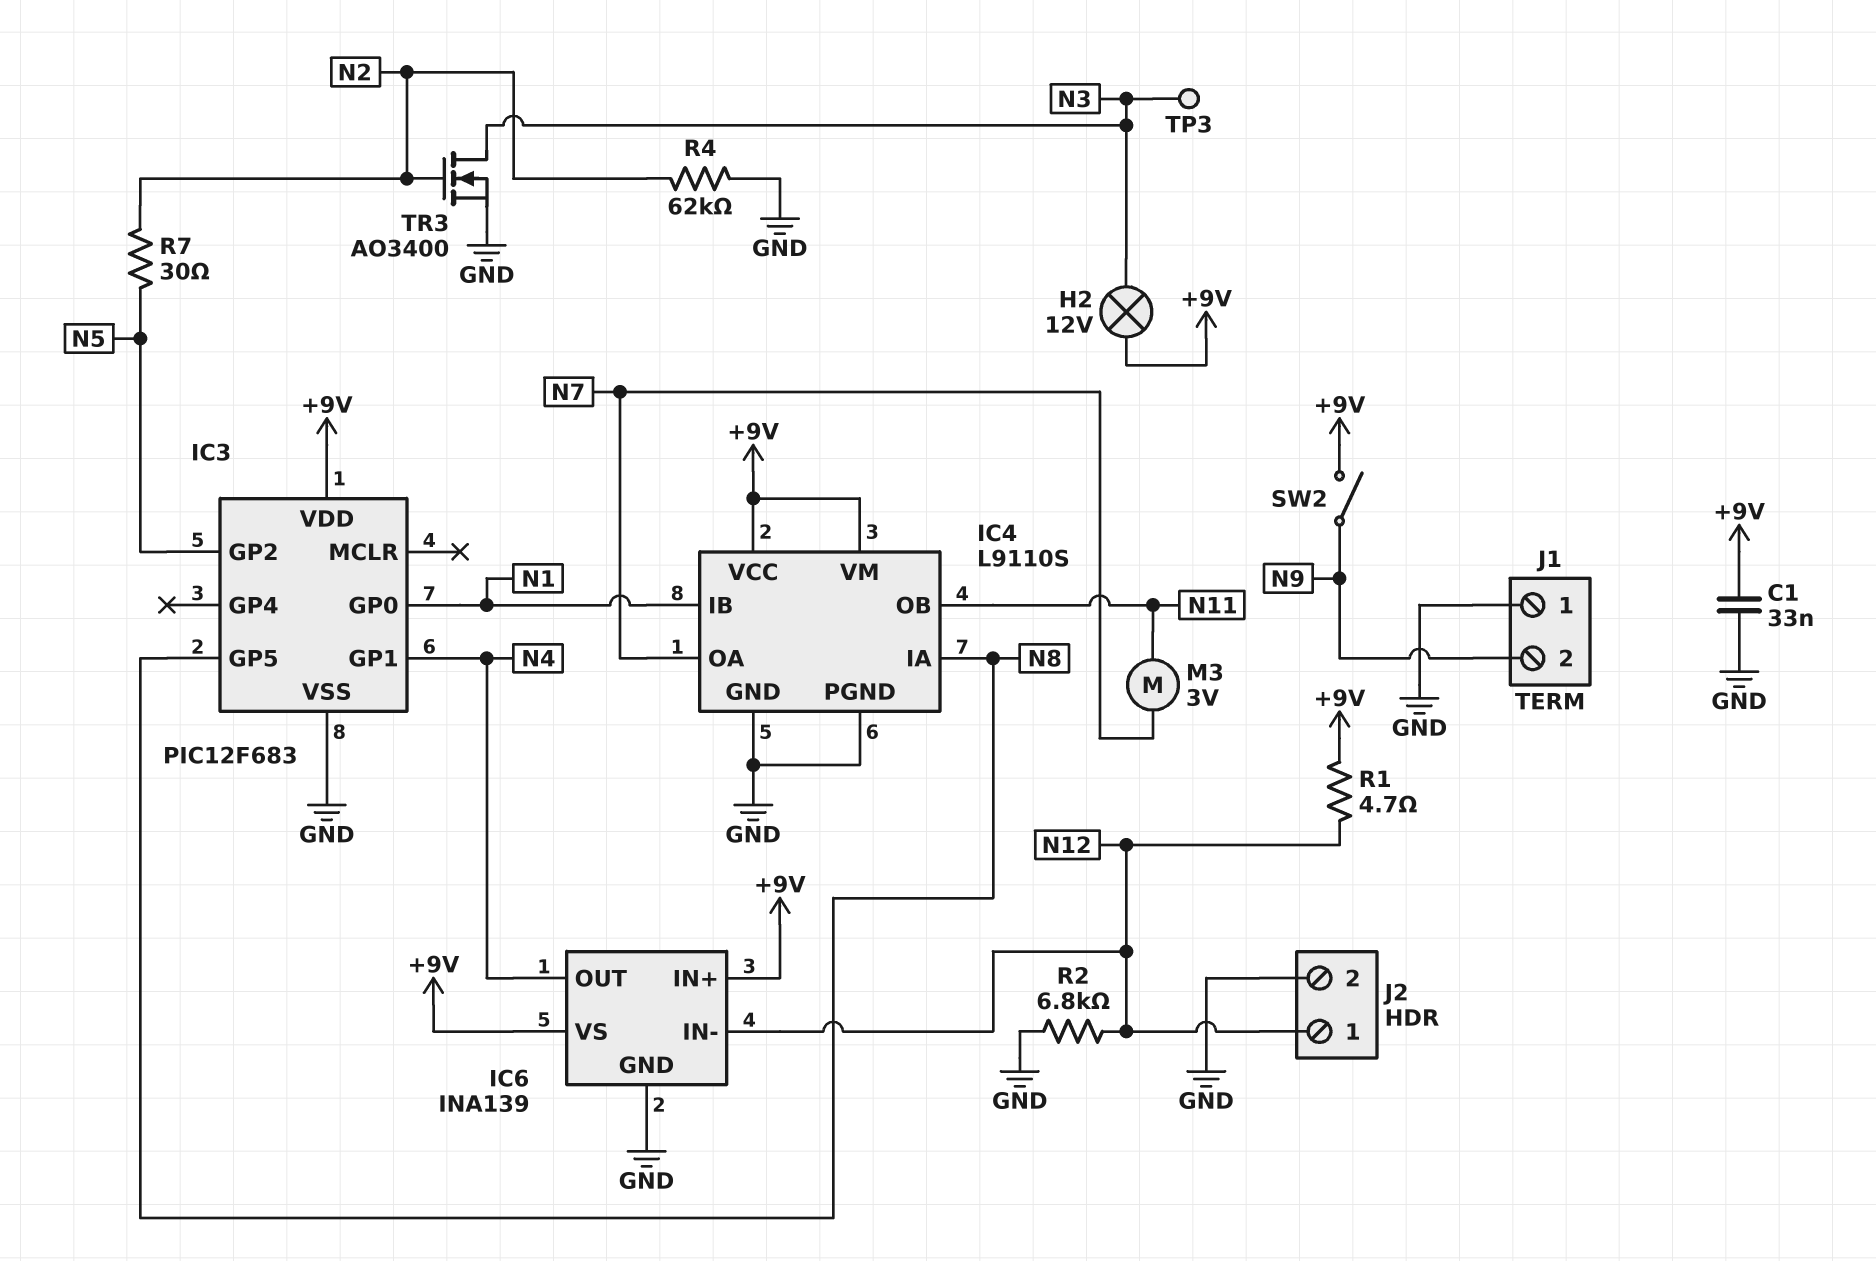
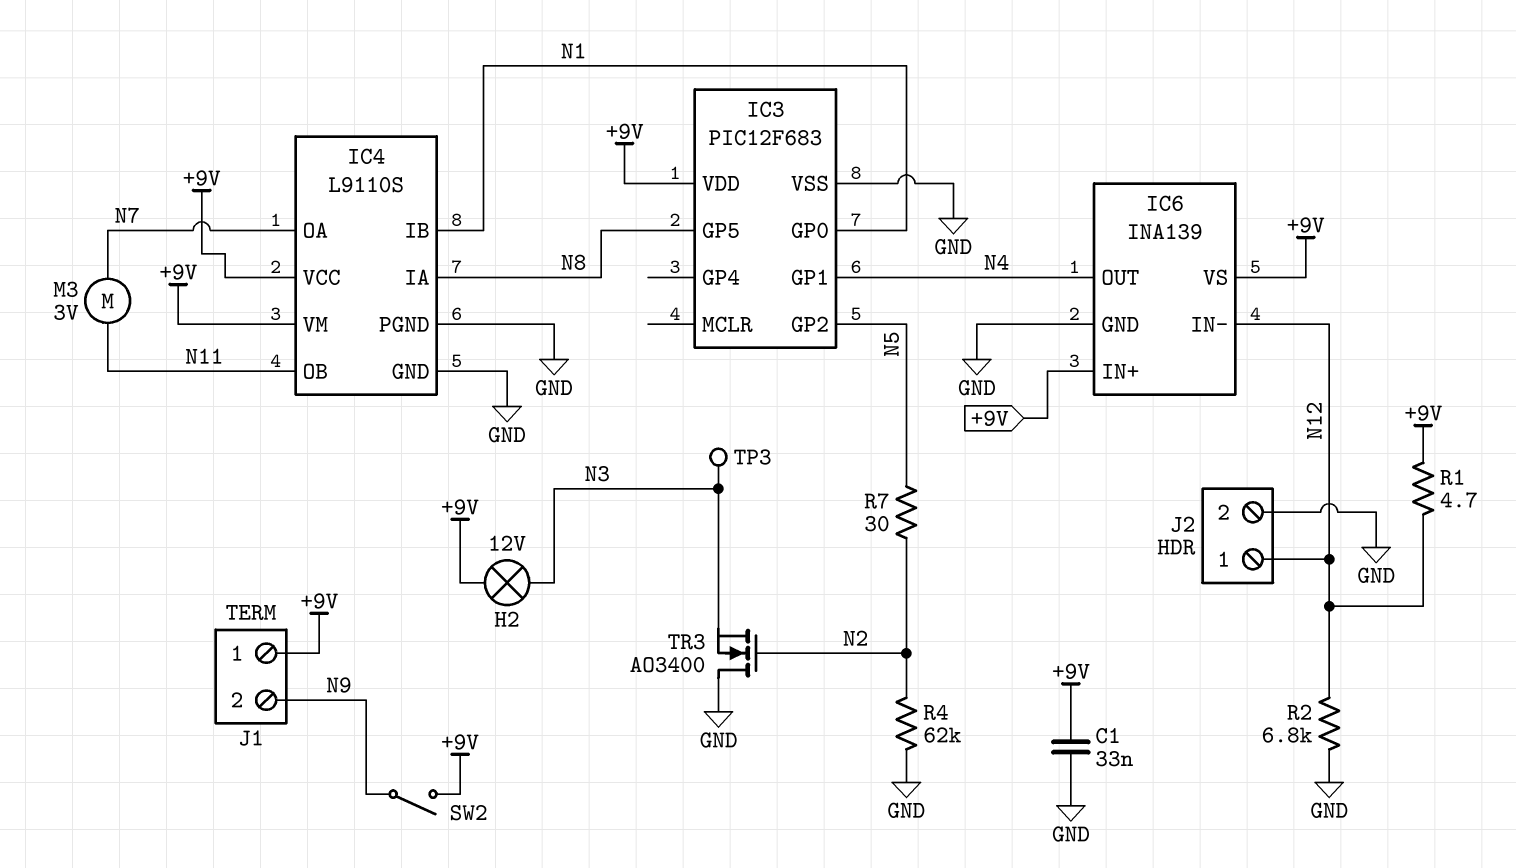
J1 pin 1: GND -> +9V
TR3: NMOS AO3400 (G N2, D N3, S GND) -> NMOS AO3400 (G N2, D GND, S N3)

